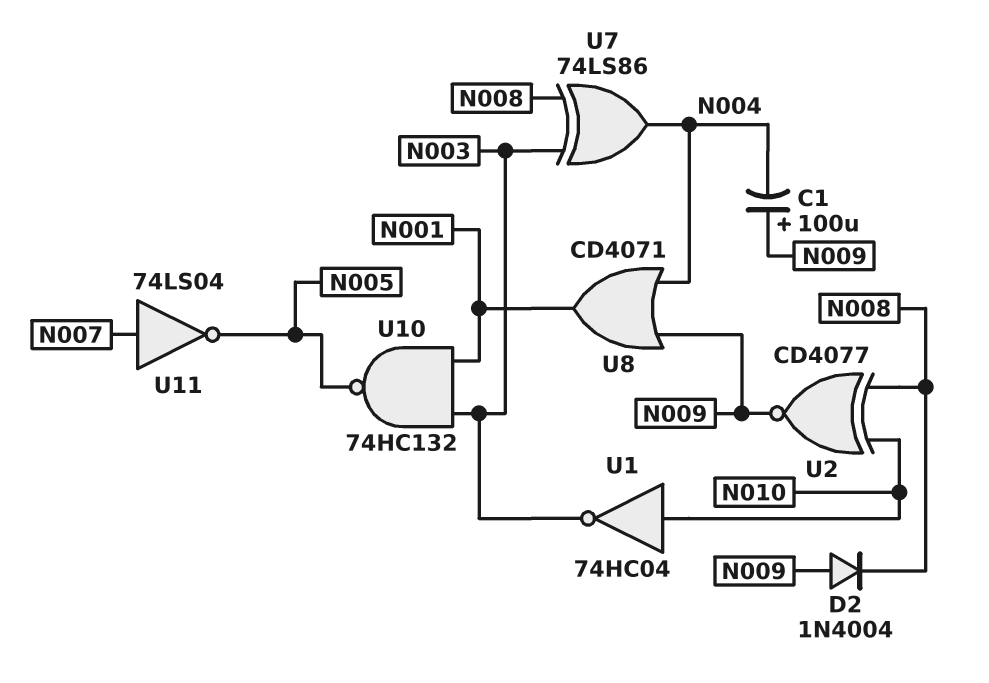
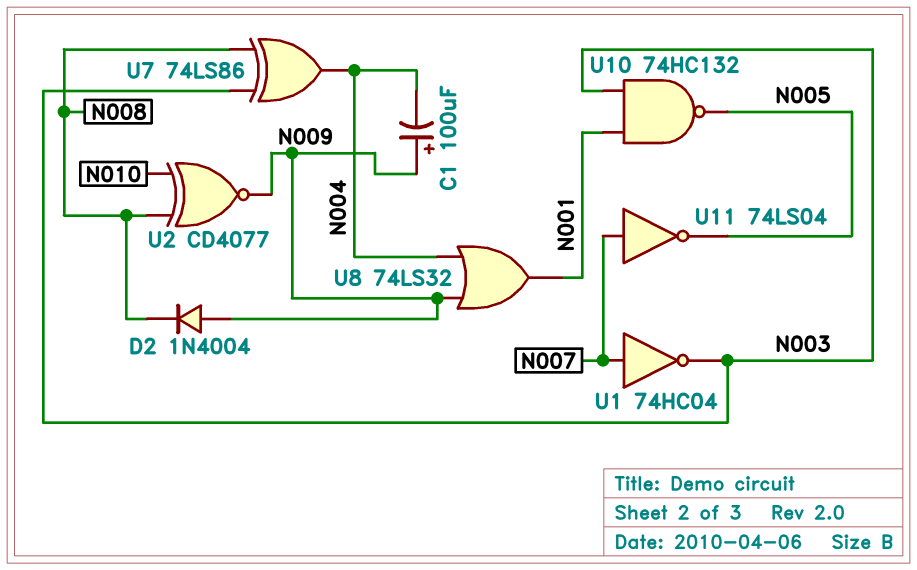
U1: NOT 74HC04 (in N010, out N003) -> NOT 74HC04 (in N007, out N003)
U8: OR CD4071 (in N004, in N009, out N001) -> OR 74LS32 (in N004, in N009, out N001)

